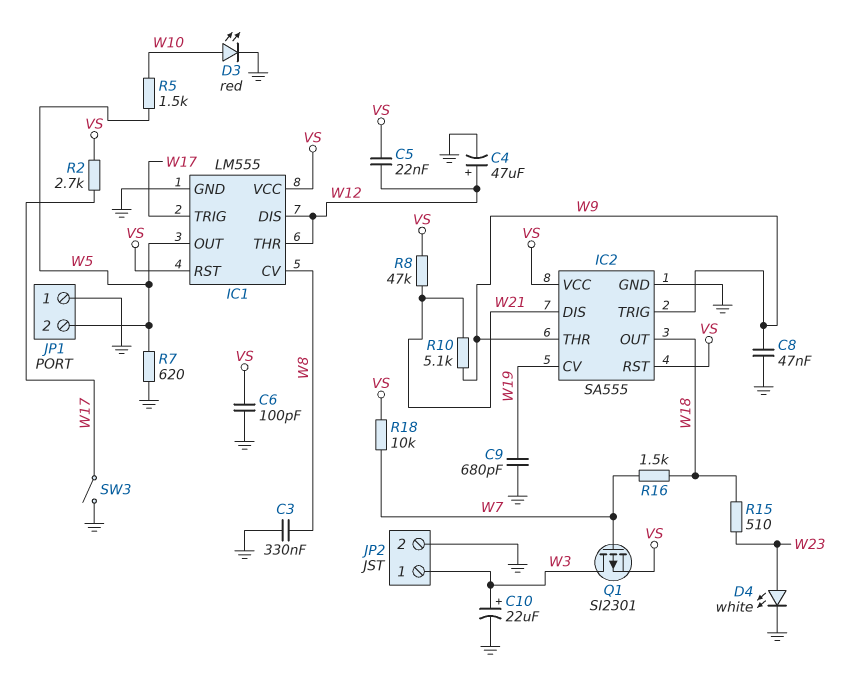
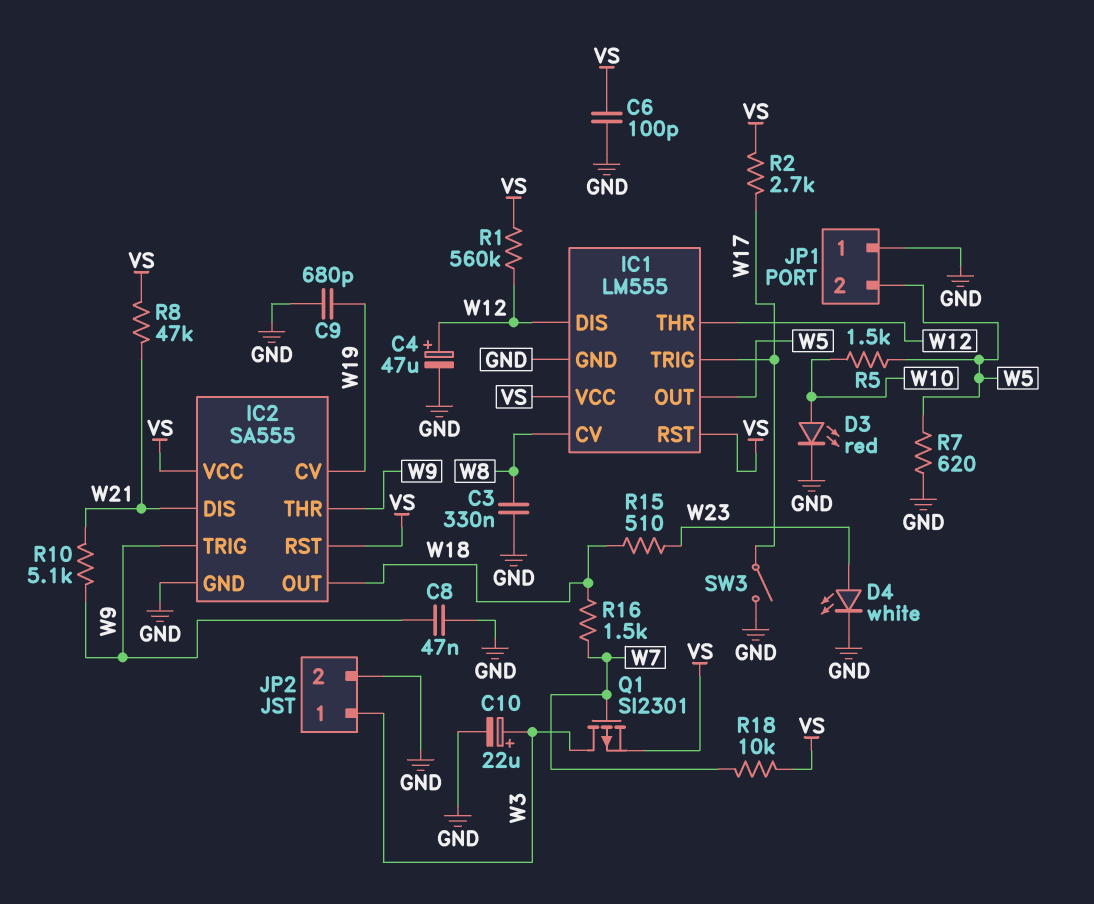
C5: 22nF (VS, W12) -> none
R1: none -> 560k (VS, W12)

